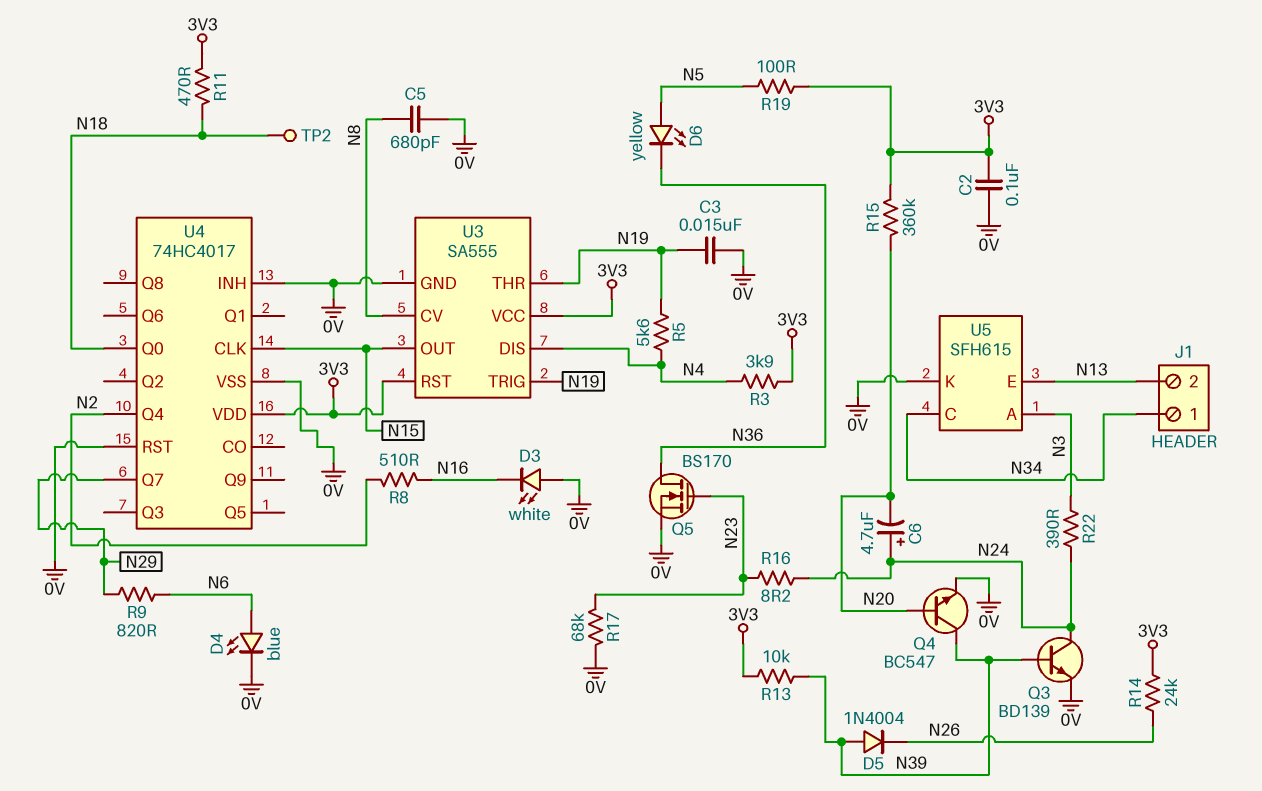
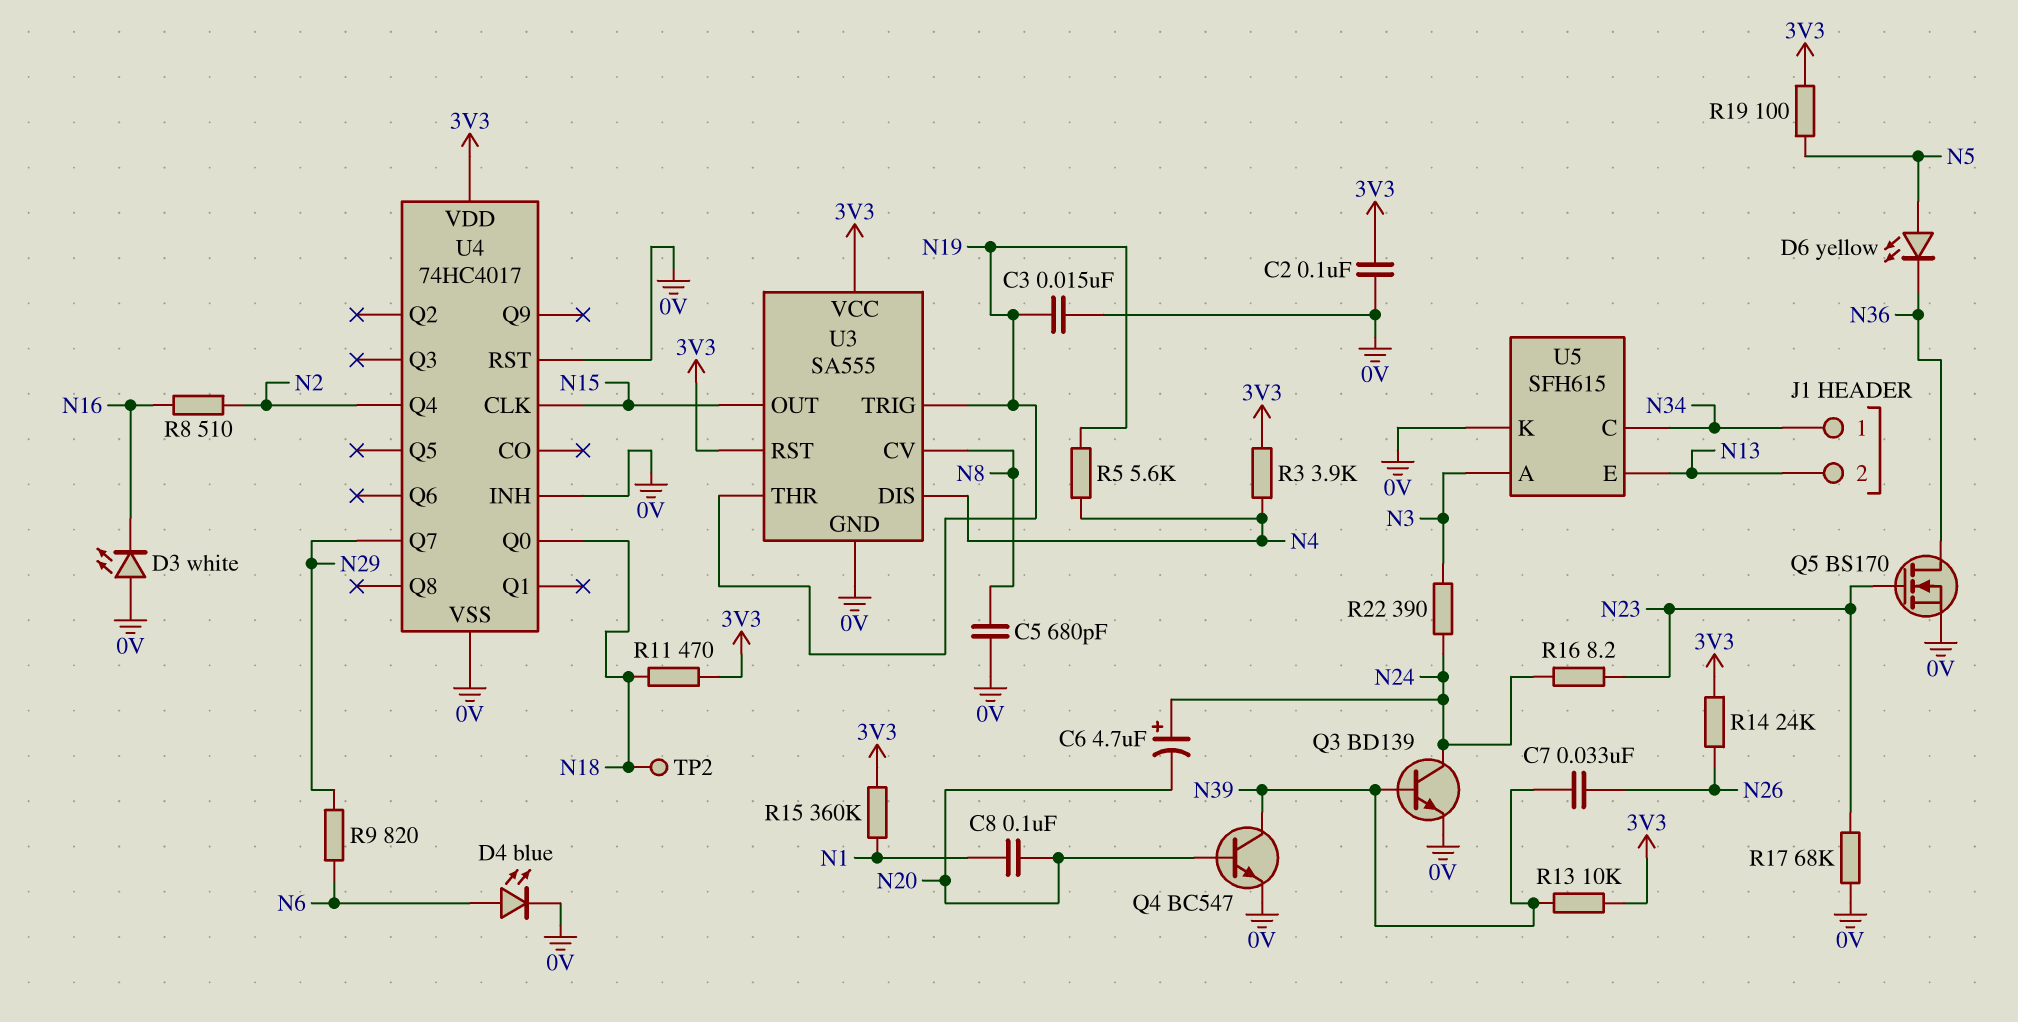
C7: none -> 33nF (N26, N39)
C8: none -> 100nF (N1, N20)
D5: diode 1N4004 (A N39, K N26) -> none
R15: 360k (3V3, N20) -> 360k (3V3, N1)

